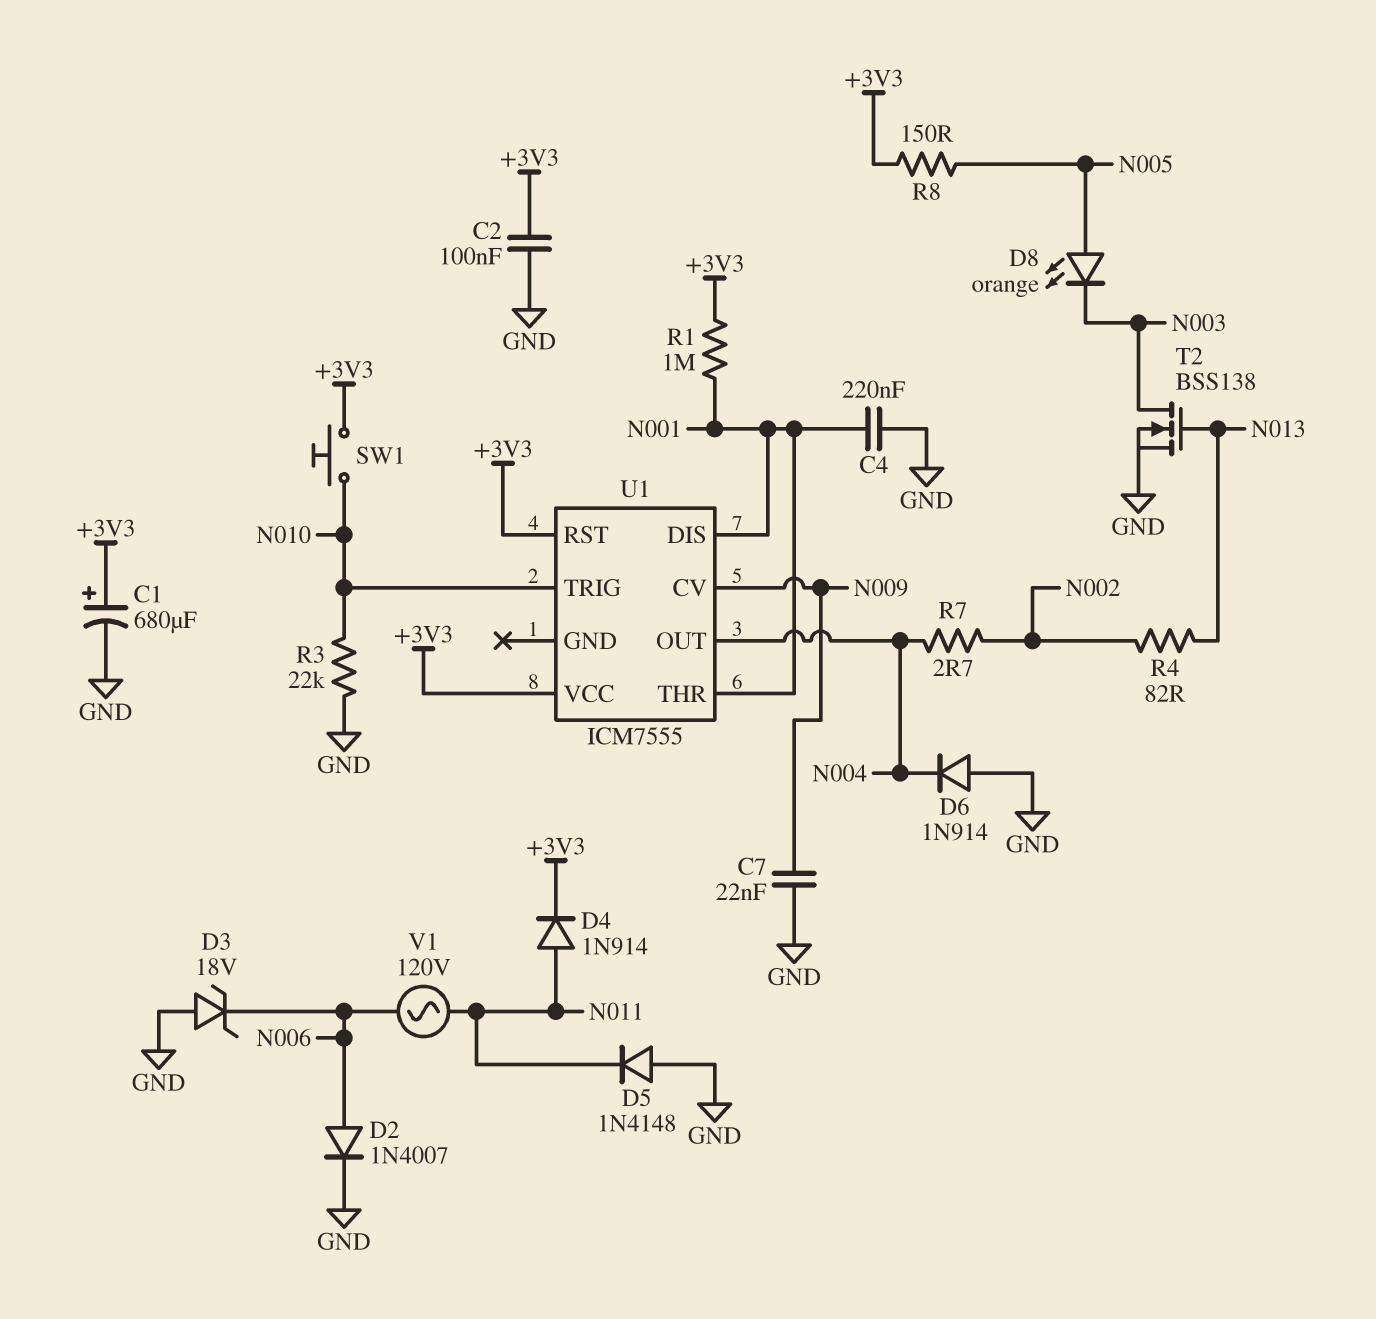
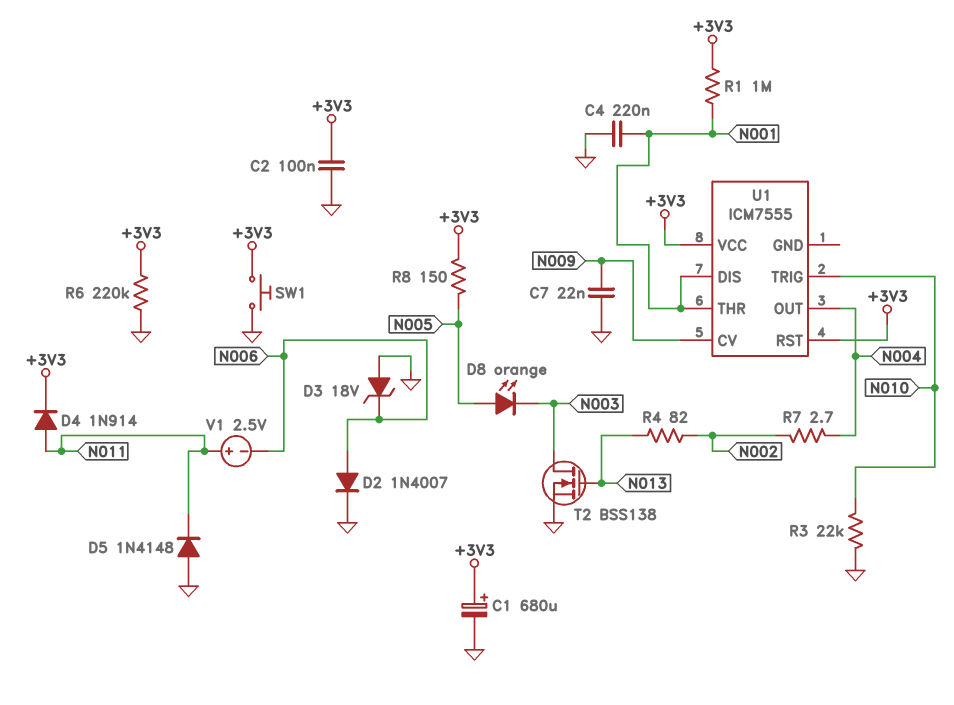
D6: diode 1N914 (A GND, K N004) -> none
R6: none -> 220k (+3V3, GND)
SW1: button (+3V3, N010) -> button (+3V3, GND)
V1: AC 120V (N006, N011) -> 2.5V (plus N011, minus N006)

